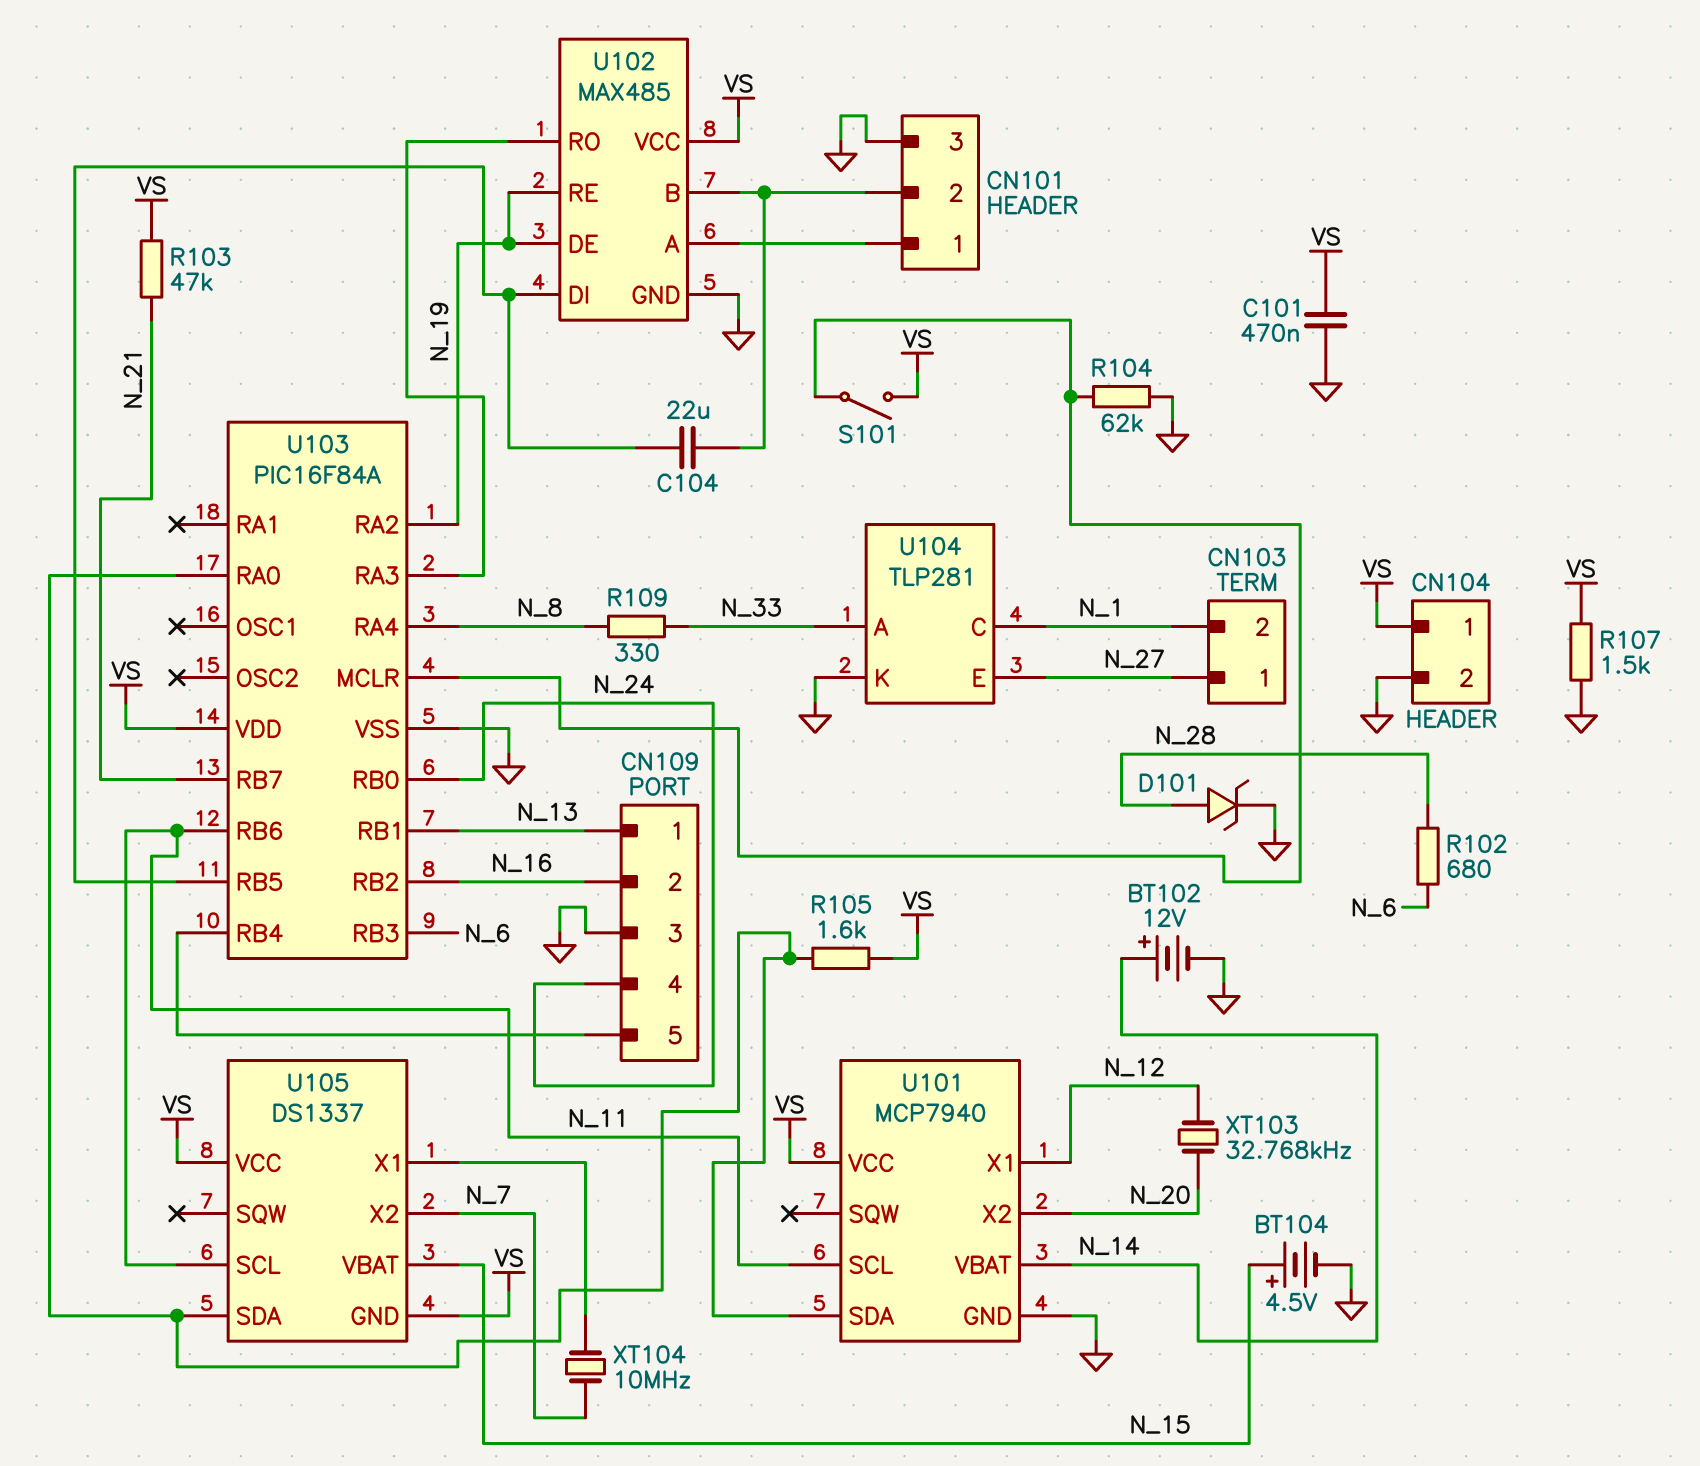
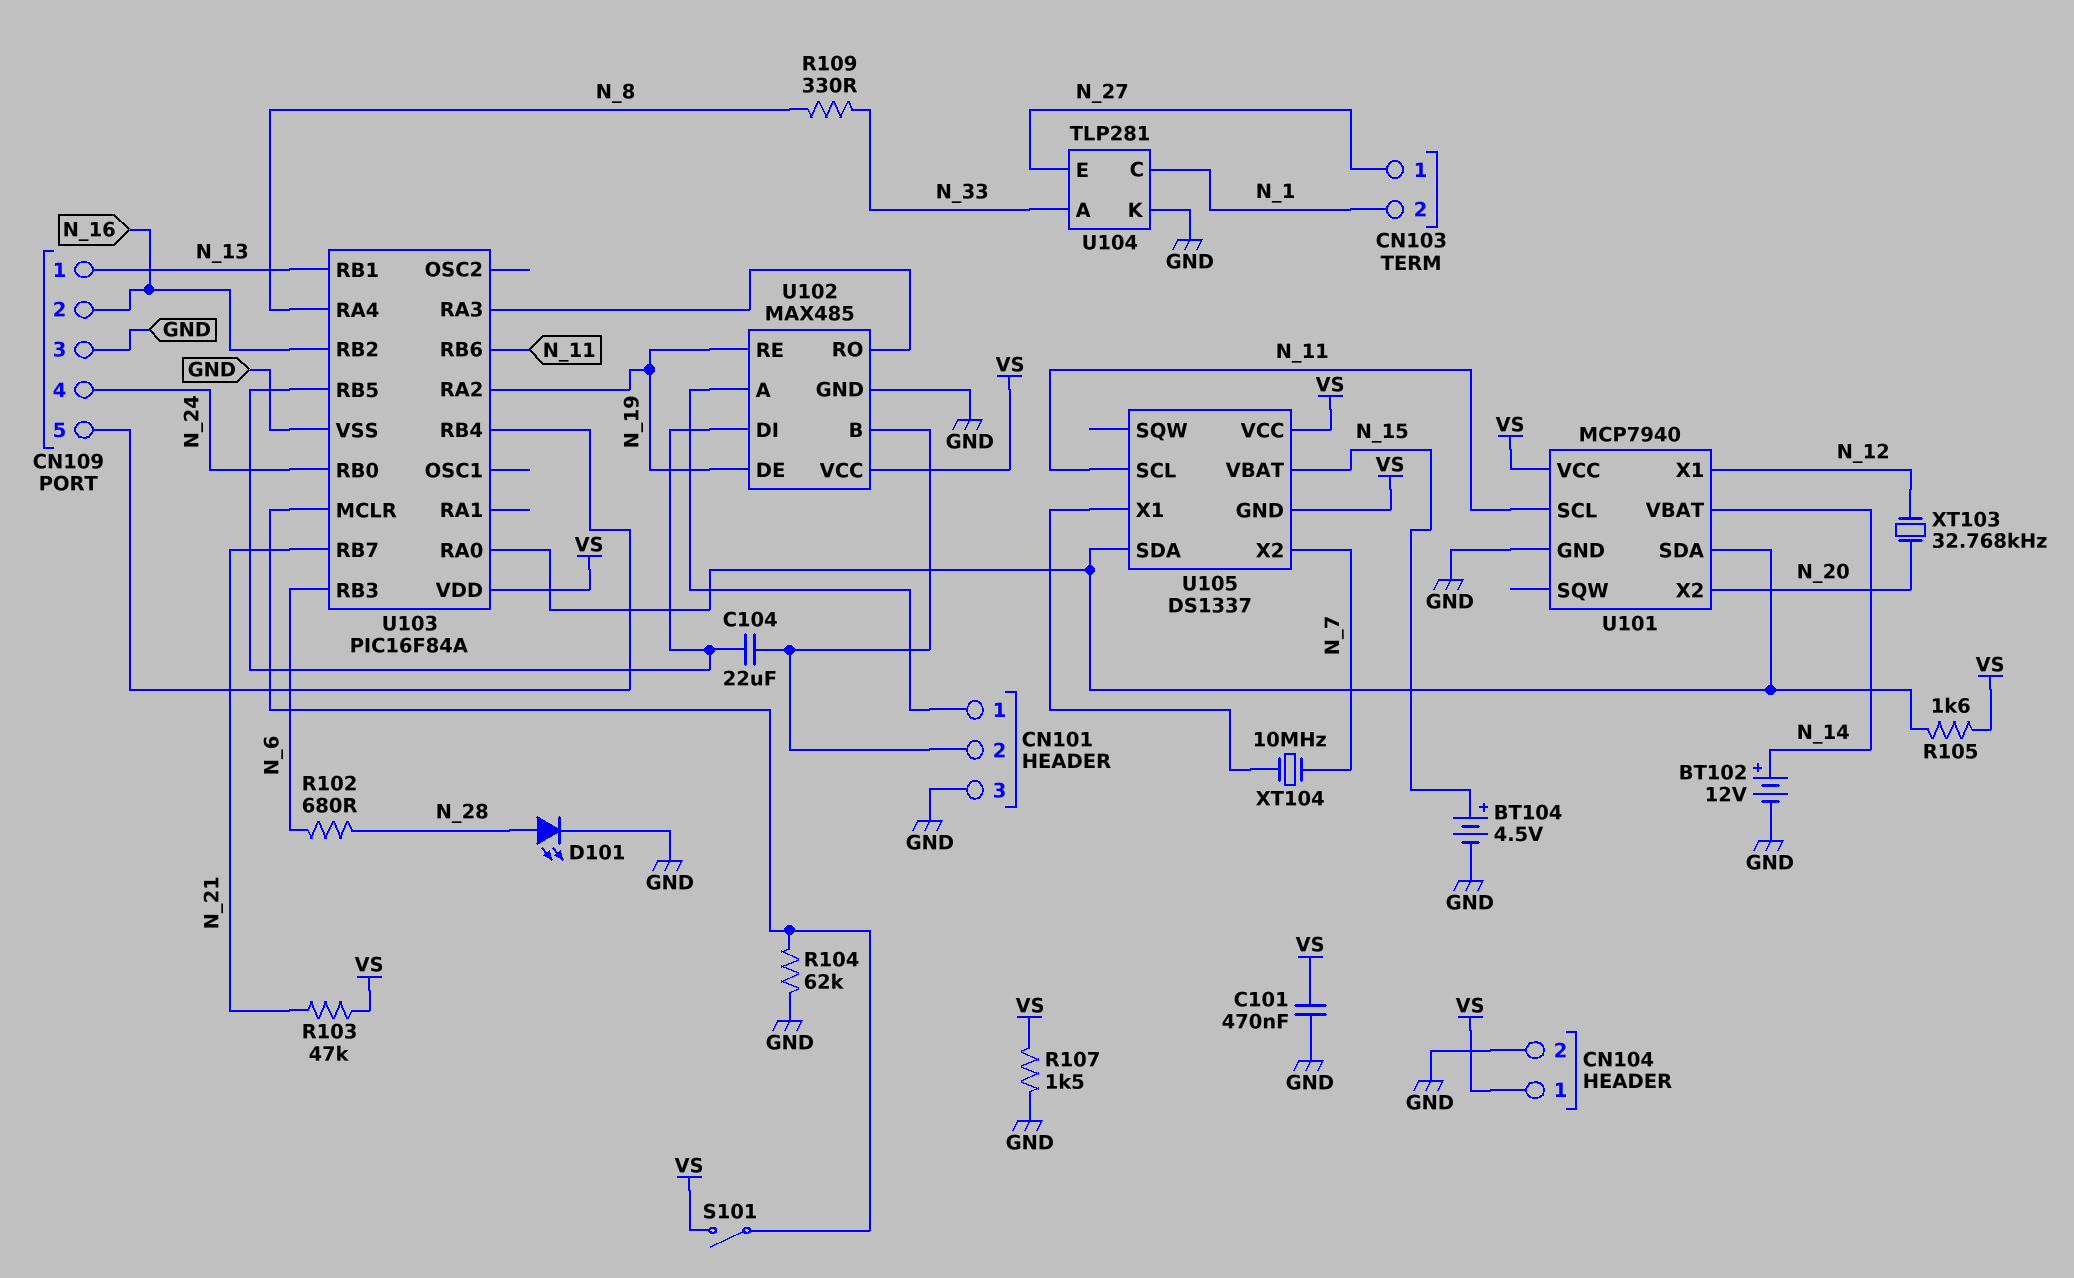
D101: zener (A N_28, K GND) -> LED (A N_28, K GND)

